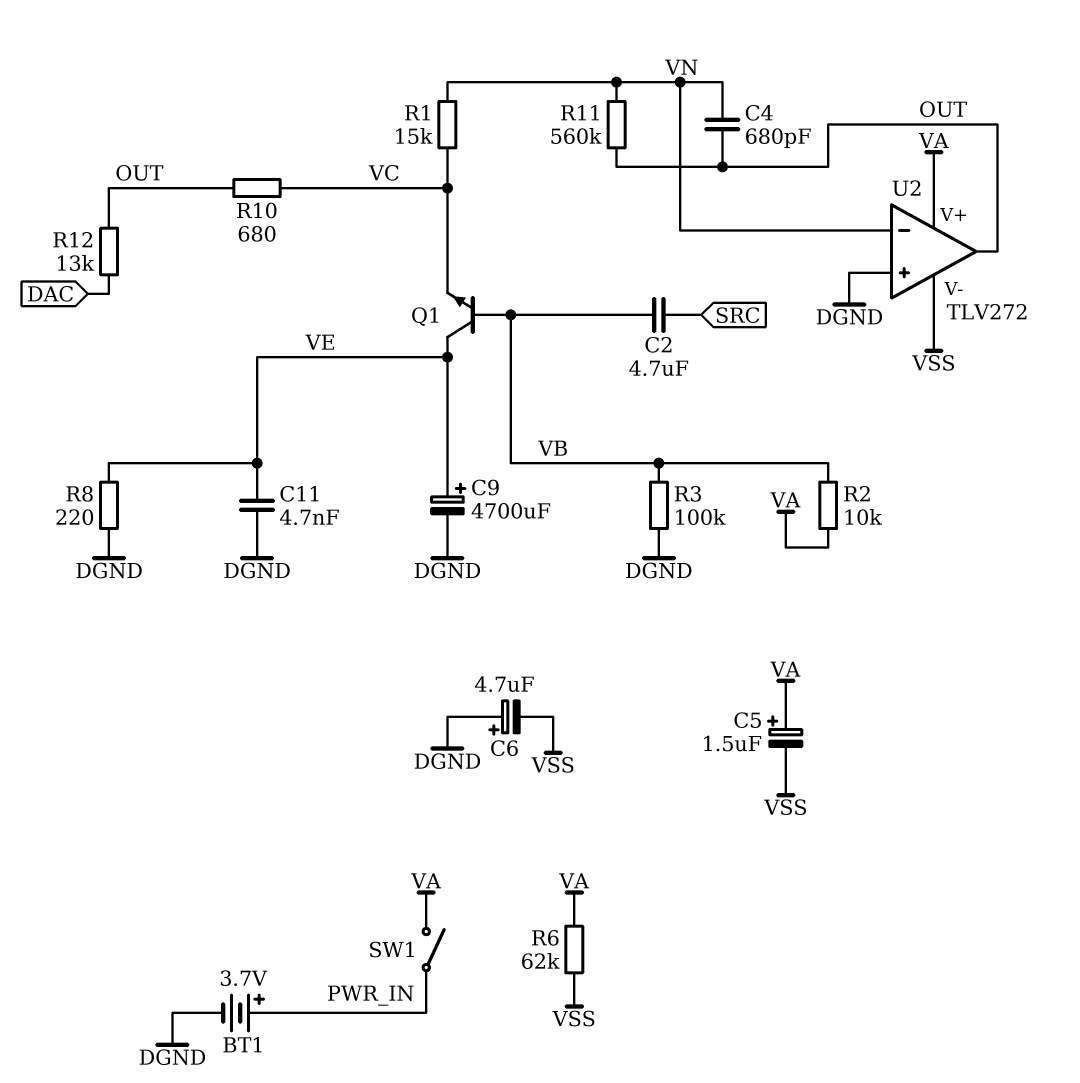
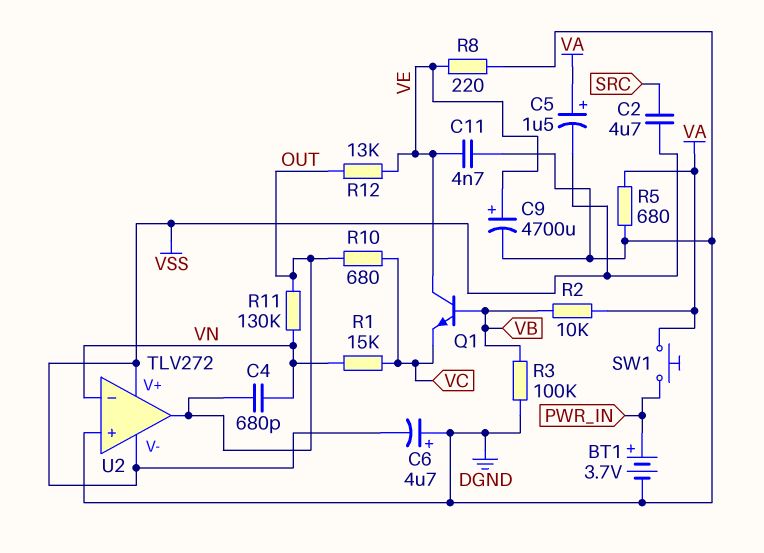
C2: 4.7uF (SRC, VB) -> 4.7uF (SRC, VSS)
R5: none -> 680 (DGND, VA)
R6: 62k (VA, VSS) -> none
R11: 560k (OUT, VN) -> 130k (OUT, VN)
R12: 13k (DAC, OUT) -> 13k (OUT, VE)
SW1: switch (PWR_IN, VA) -> button (PWR_IN, VA)
U2 pin V+: VA -> VSS

